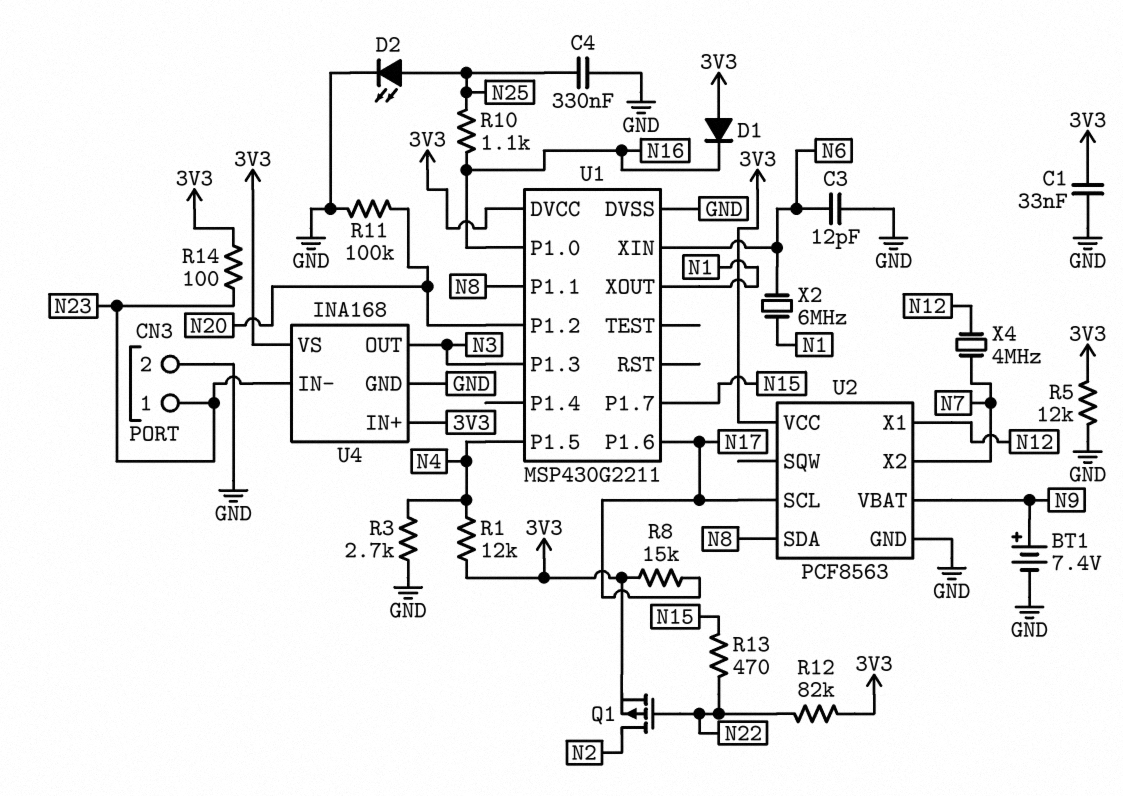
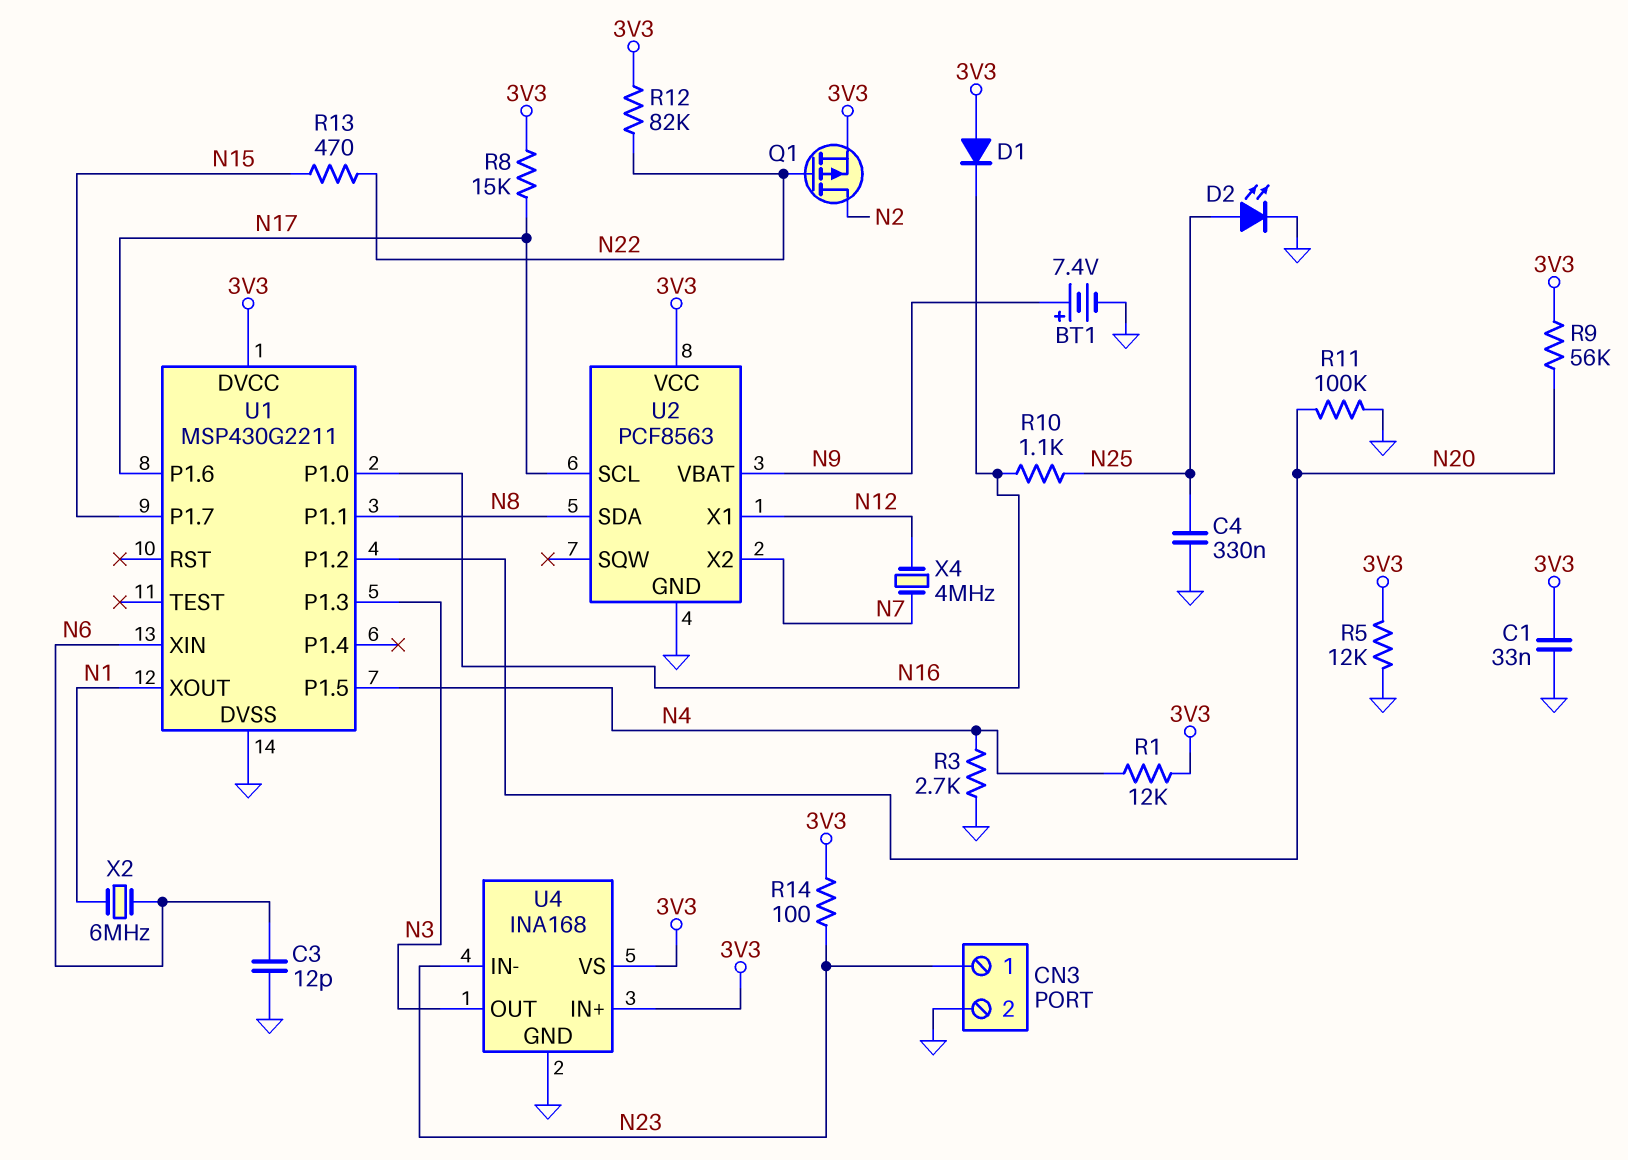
R9: none -> 56k (3V3, N20)

